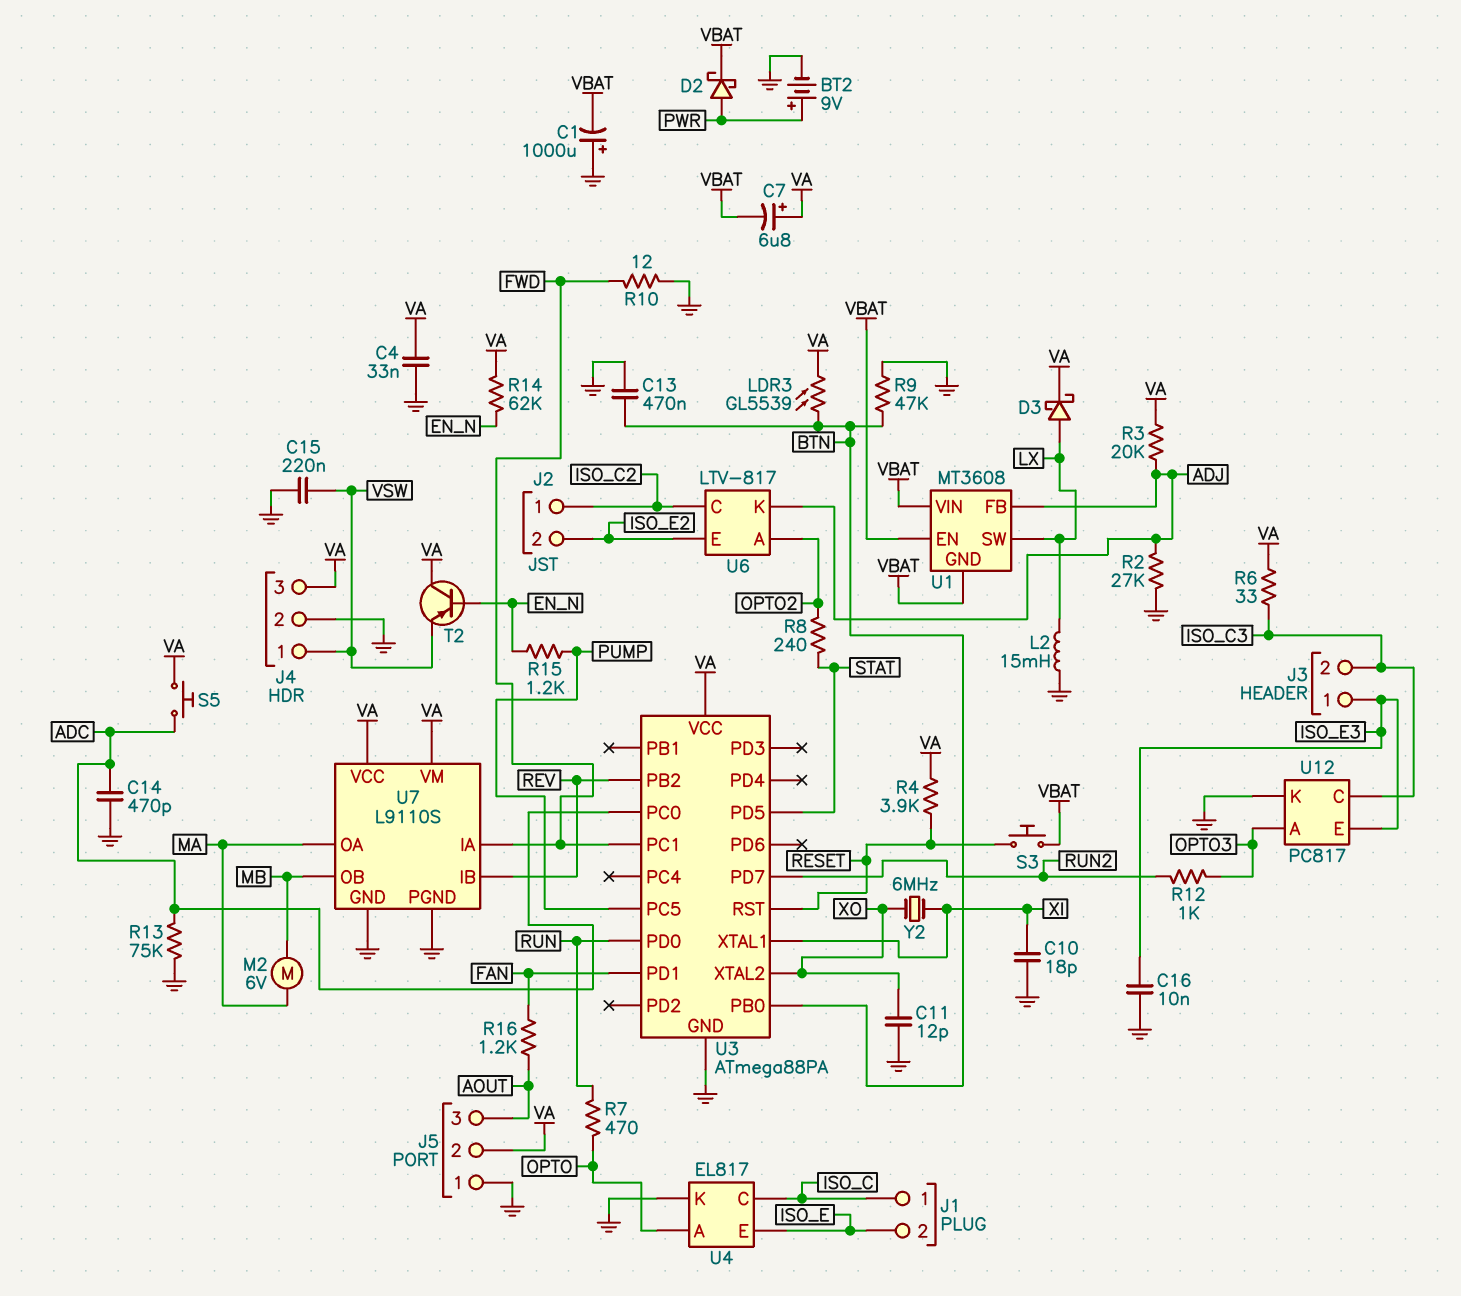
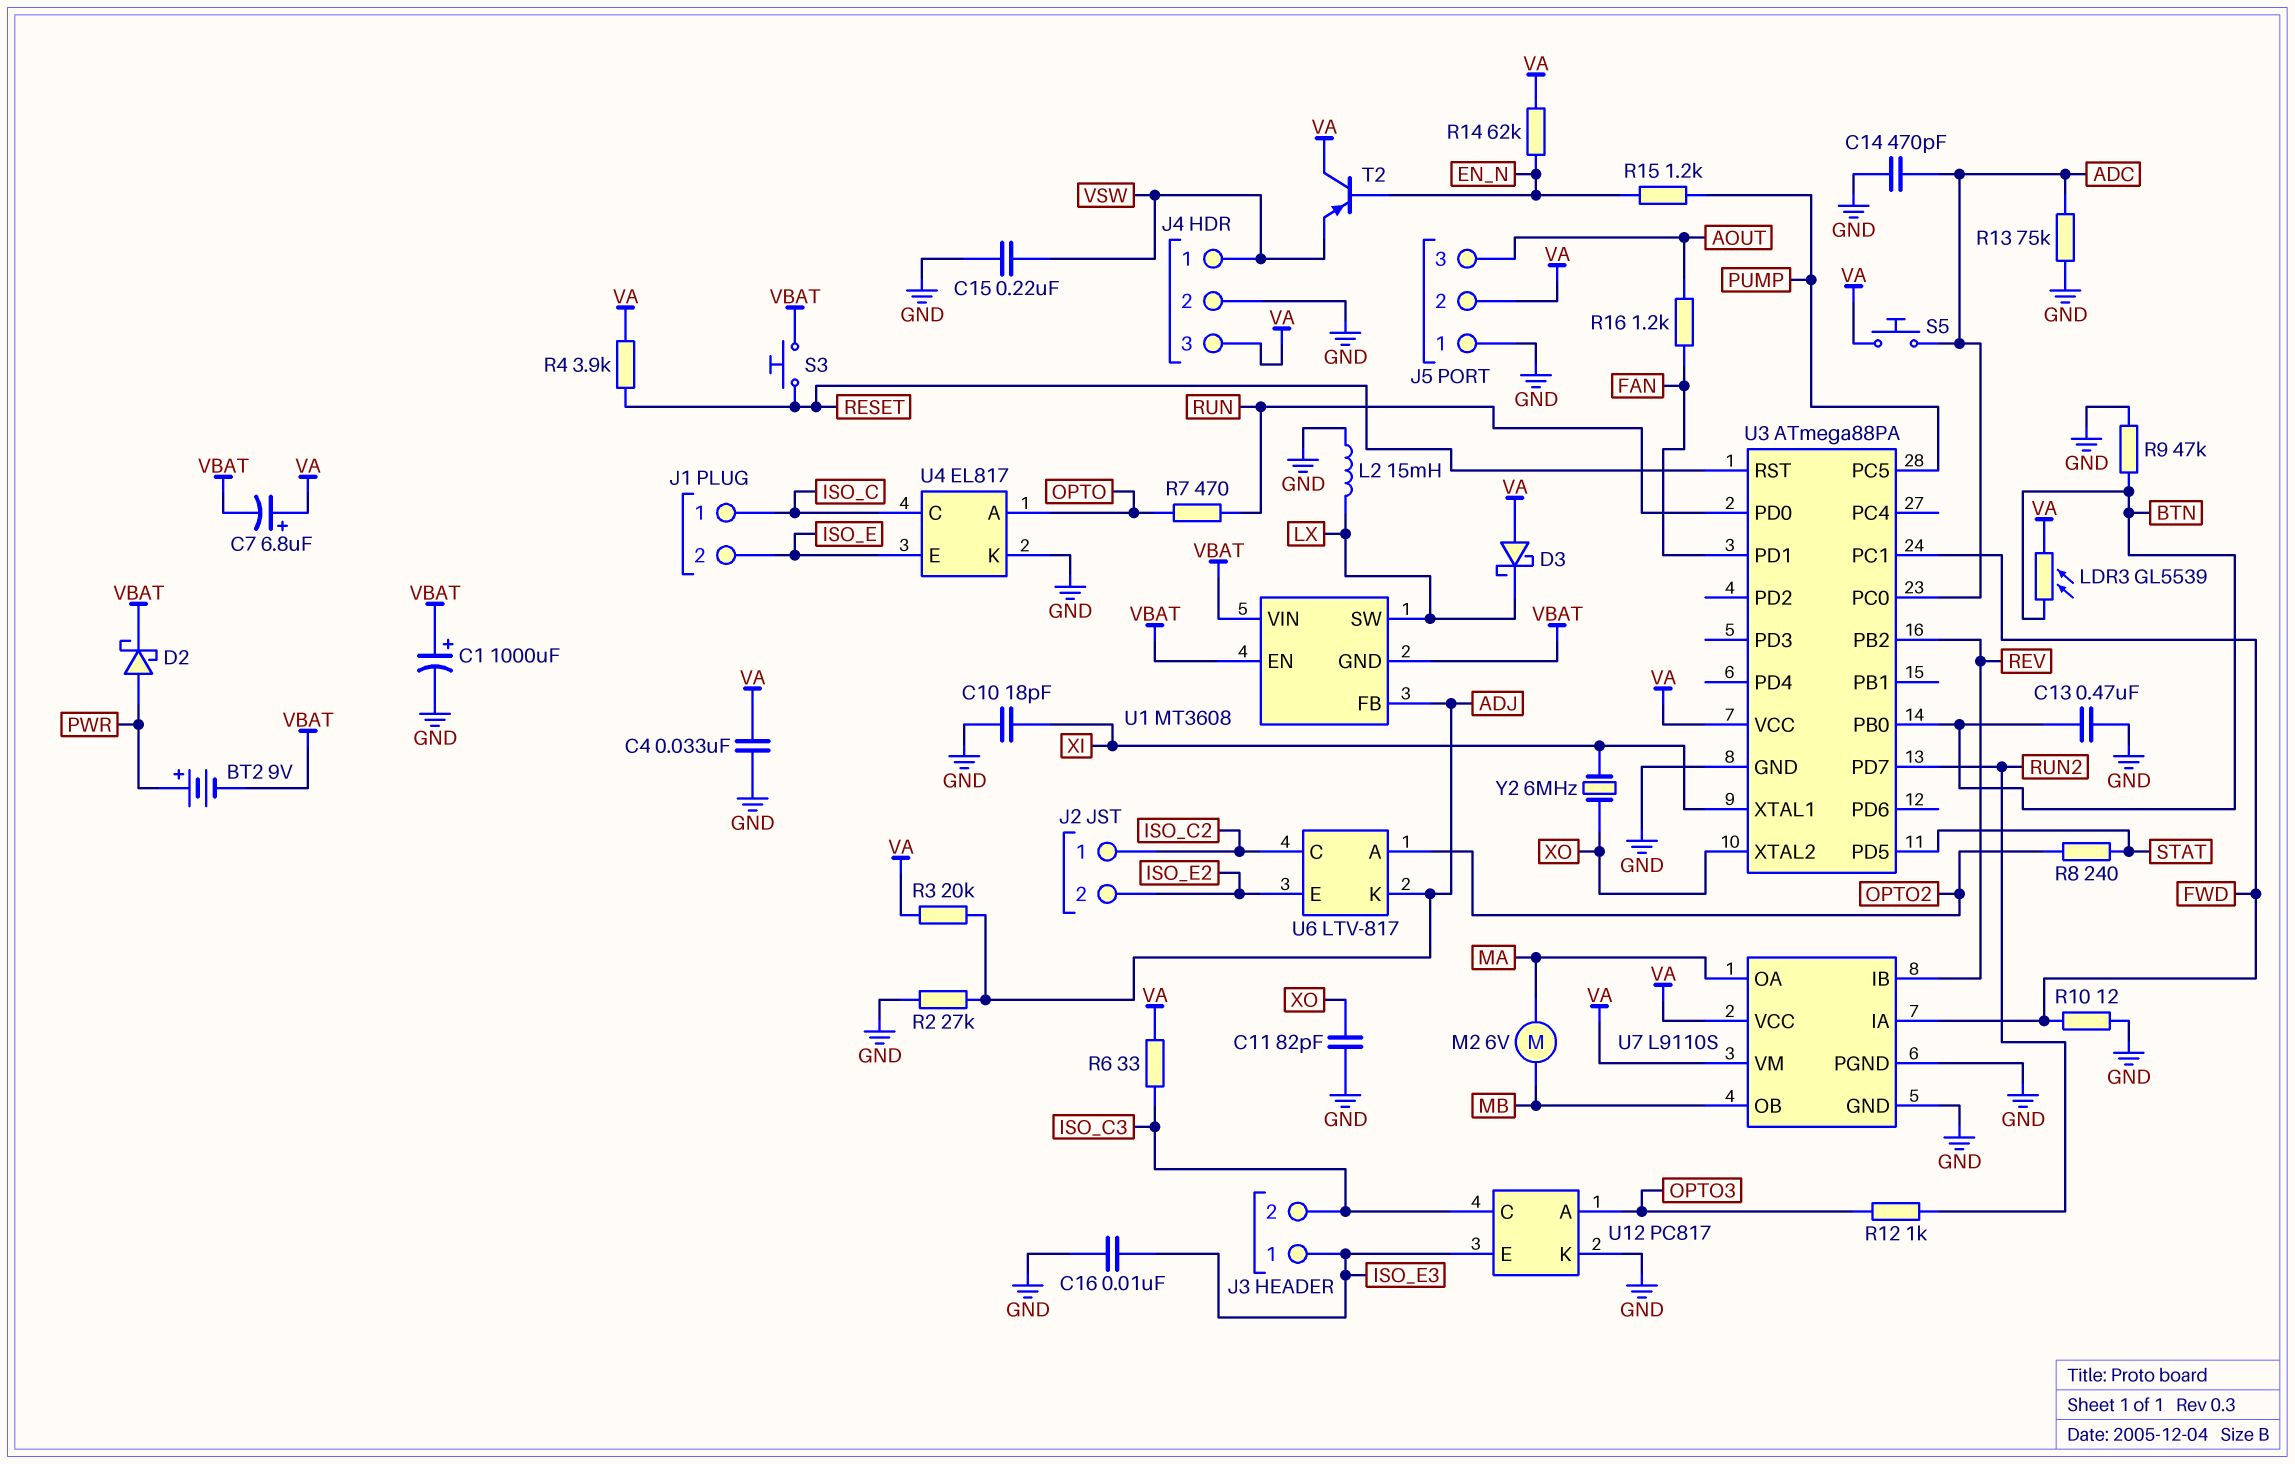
BT2: 9V (plus PWR, minus GND) -> 9V (plus PWR, minus VBAT)
C1: 1000uF (plus GND, minus VBAT) -> 1000uF (plus VBAT, minus GND)
C11: 12pF (GND, XO) -> 82pF (GND, XO)
D3: schottky (A LX, K VA) -> schottky (A VA, K LX)

